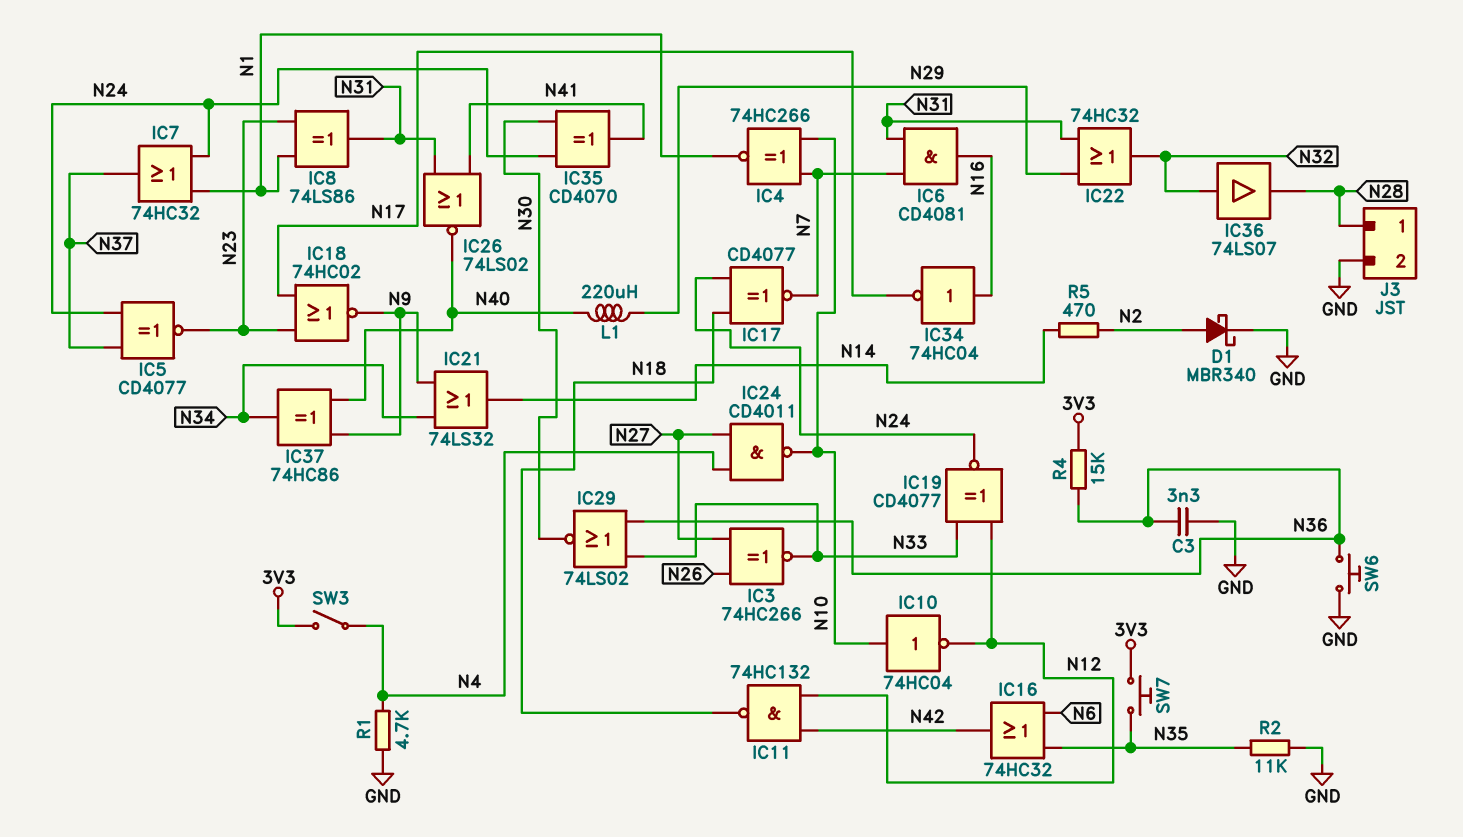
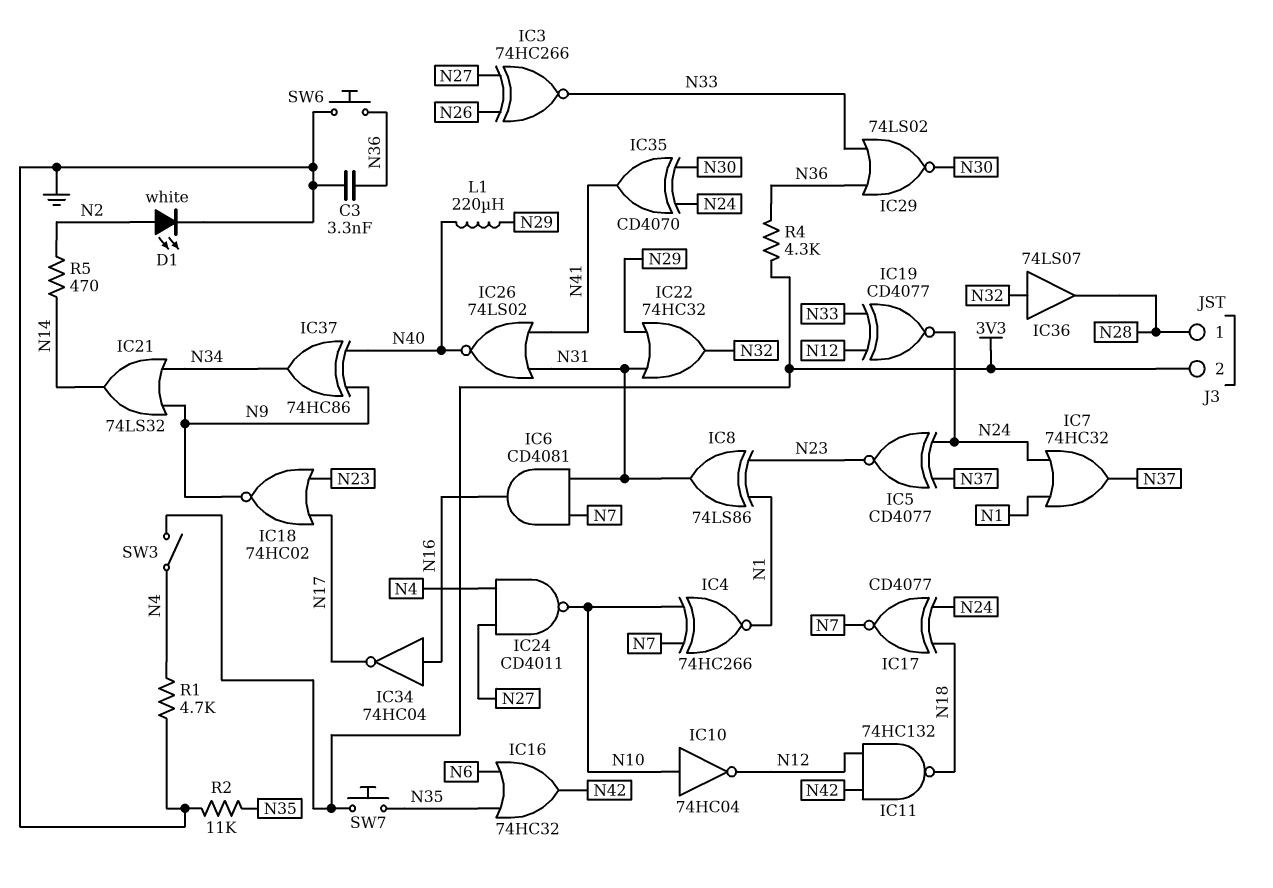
D1: schottky MBR340 (A N2, K GND) -> LED white (A N2, K GND)
J3 pin 2: GND -> 3V3
R4: 15k (3V3, N36) -> 4.3k (3V3, N36)

